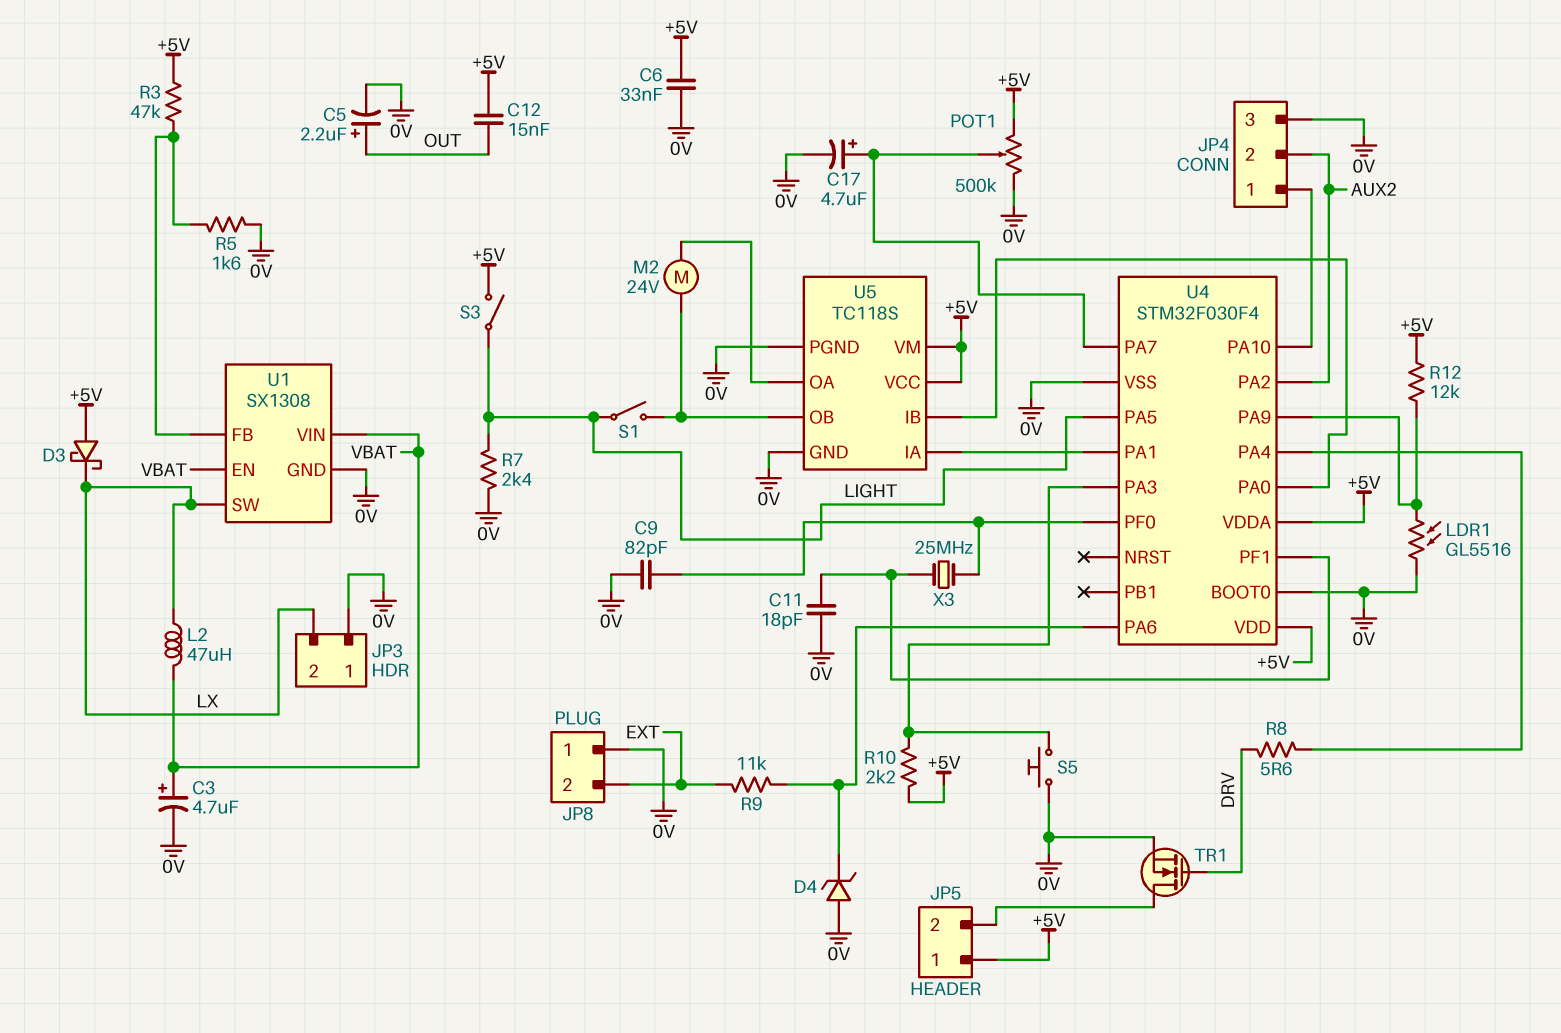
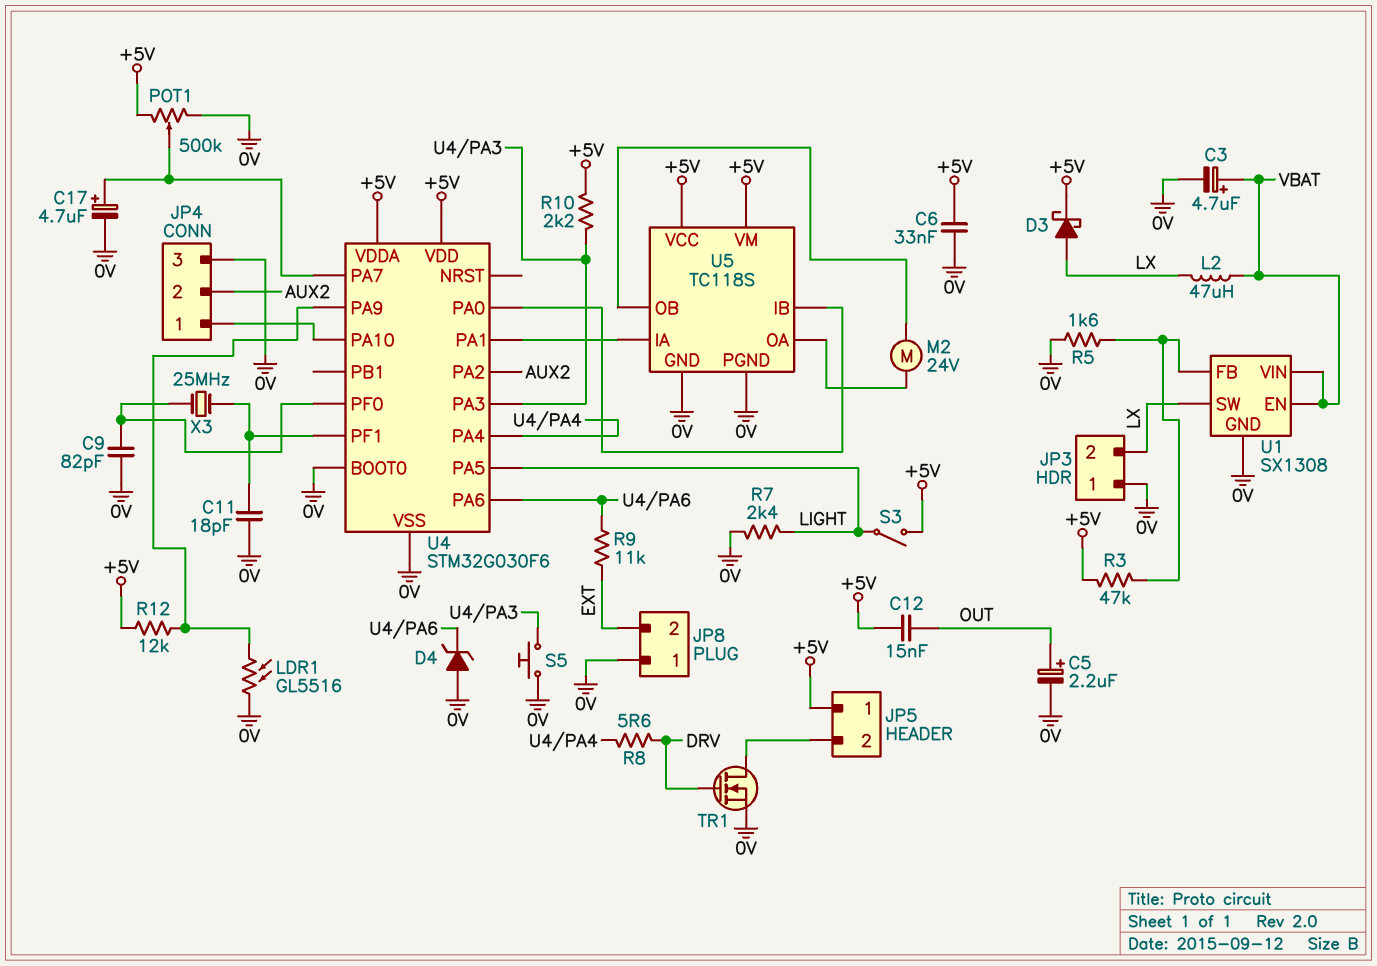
D3: schottky (A +5V, K LX) -> schottky (A LX, K +5V)
S1: switch (LIGHT, U5/OB) -> none
U4: STM32F030F4 -> STM32G030F6

